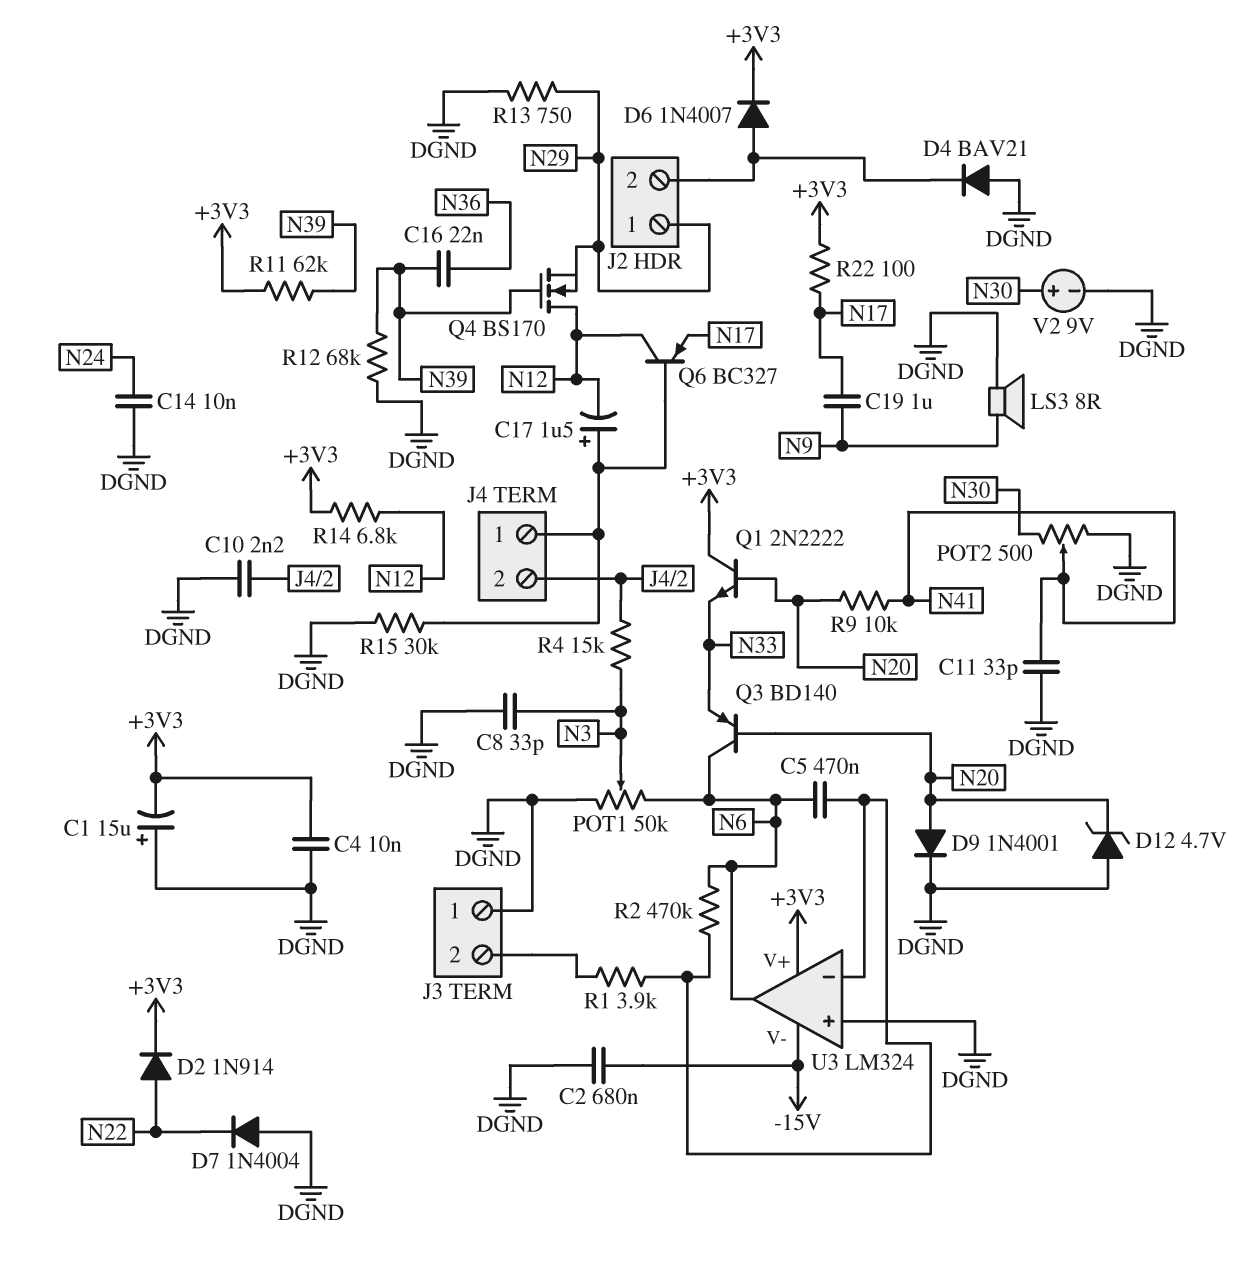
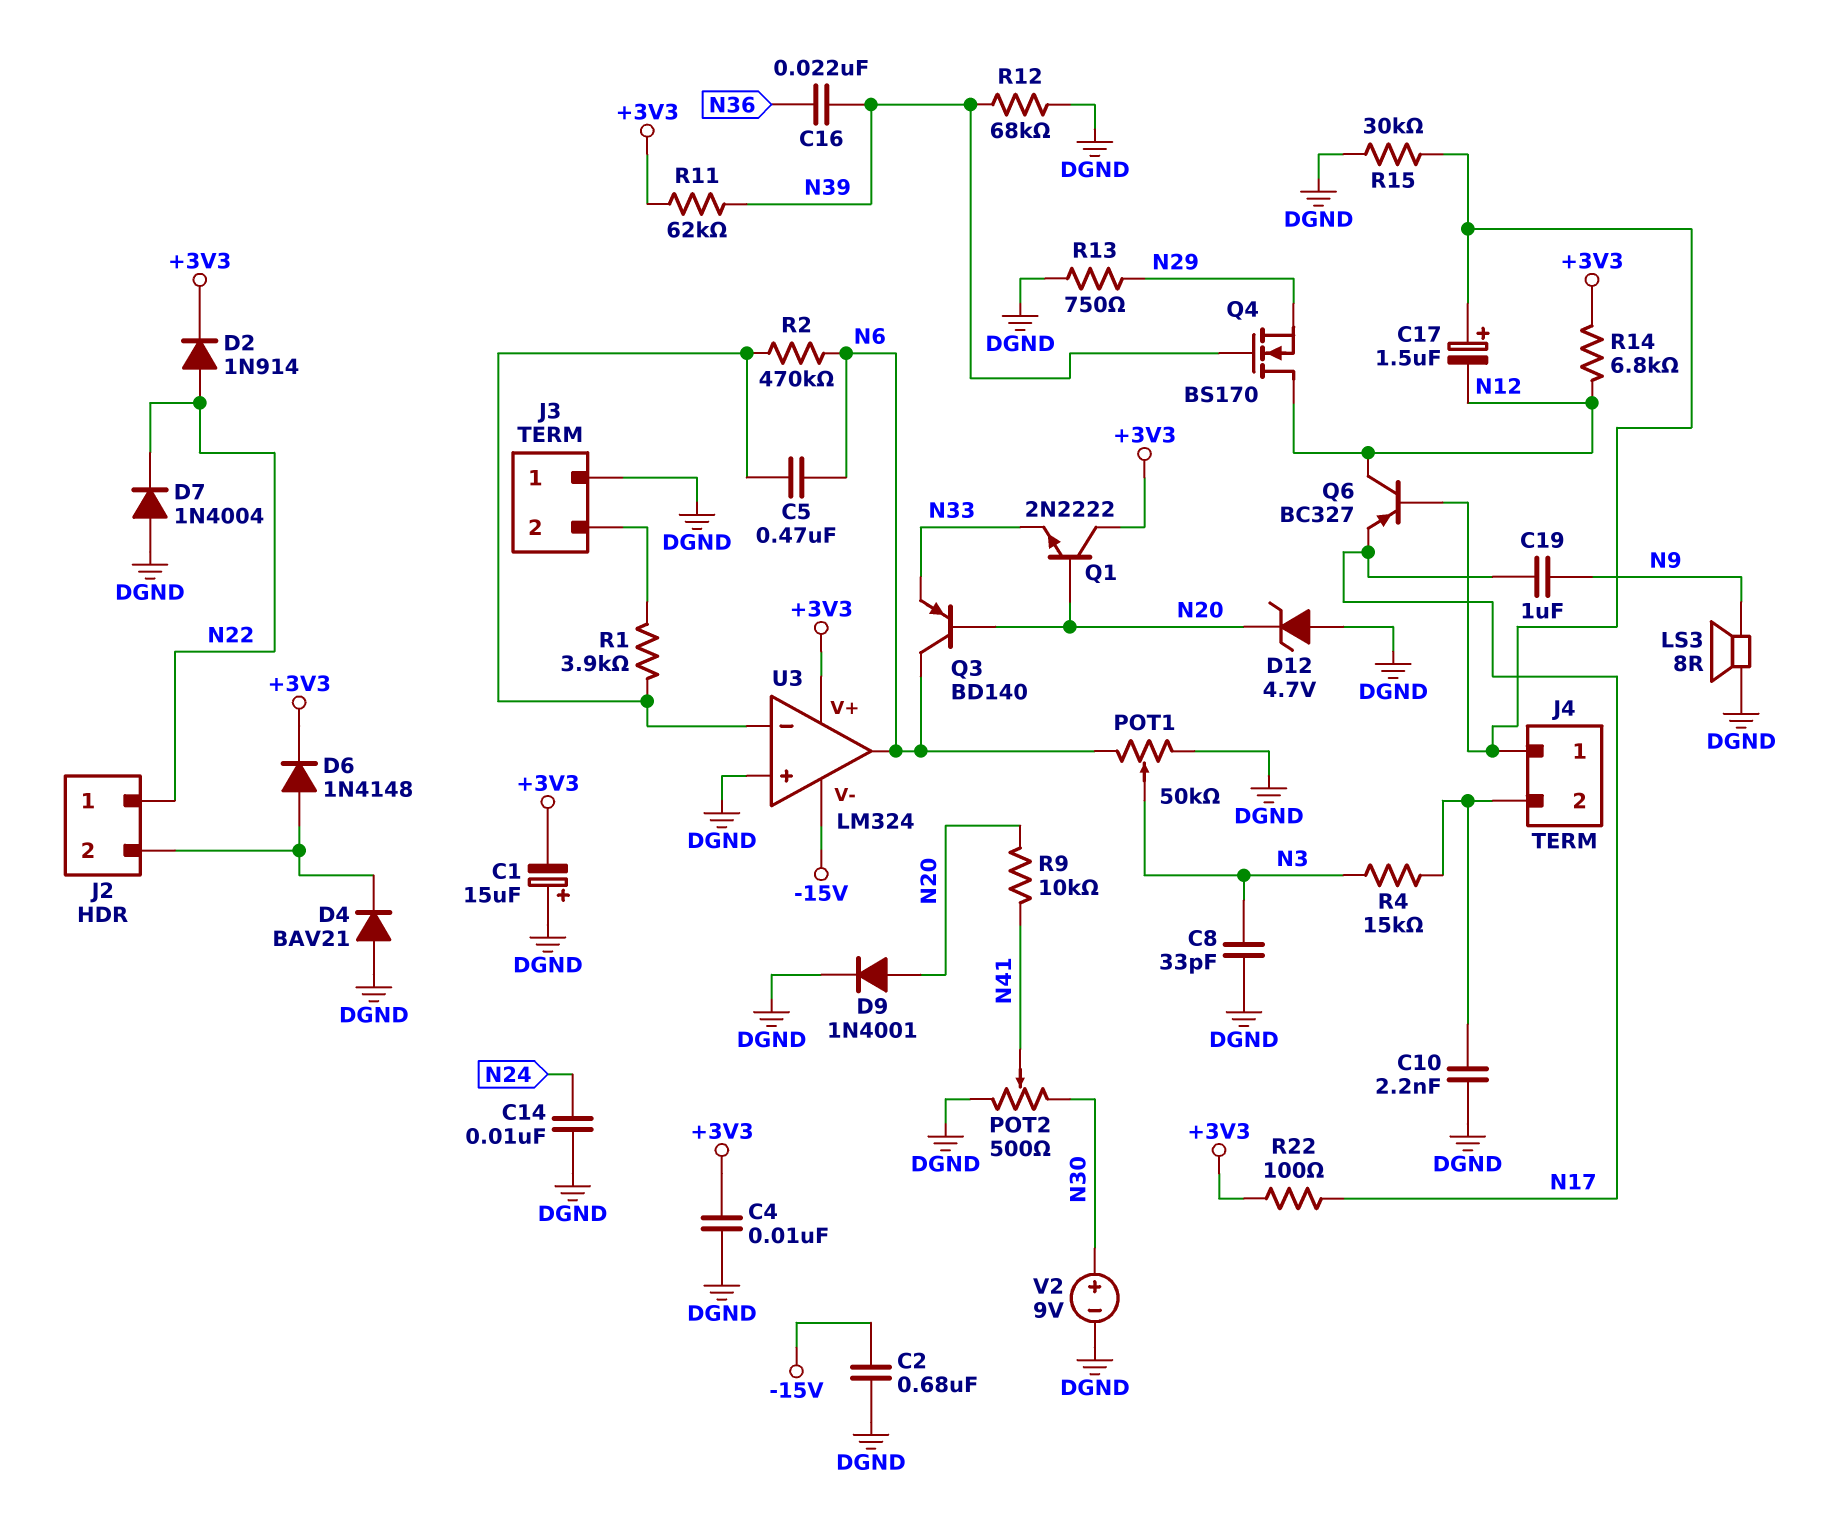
C11: 33pF (DGND, N41) -> none
D6: diode 1N4007 (A J2/2, K +3V3) -> diode 1N4148 (A J2/2, K +3V3)
J2 pin 1: N29 -> N22

